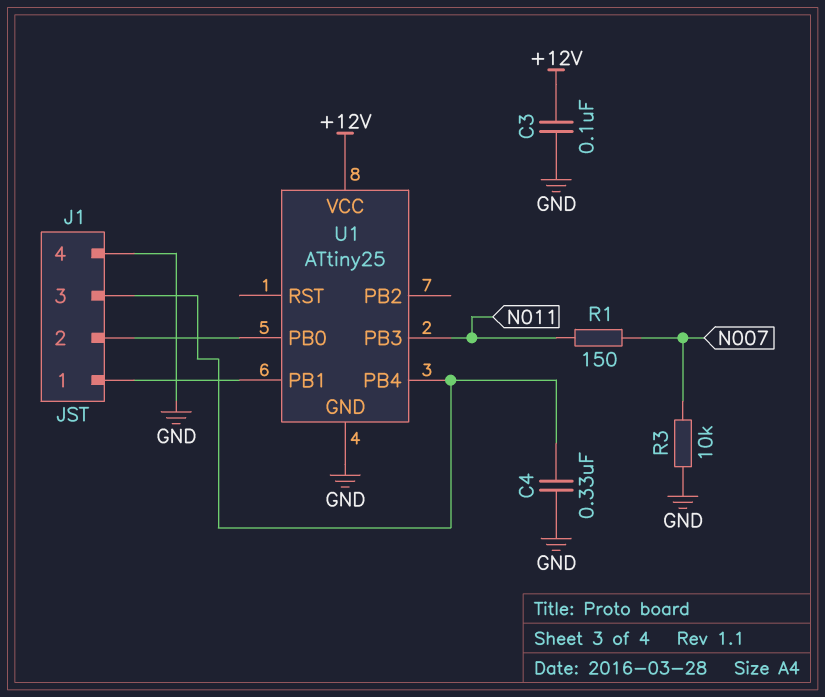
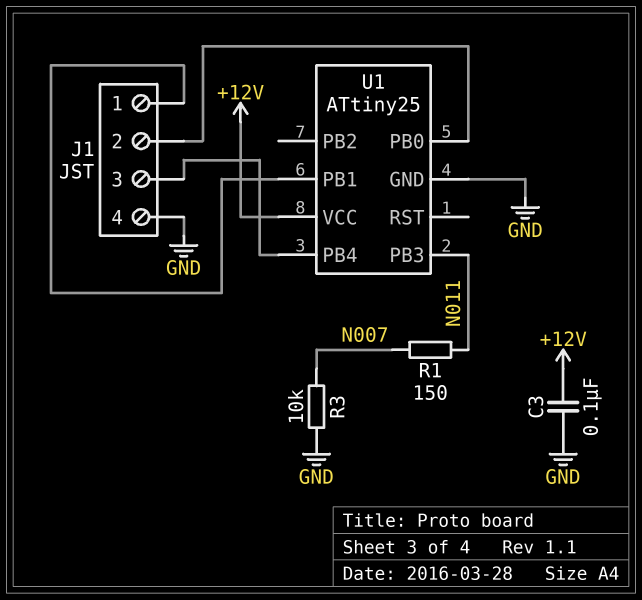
C4: 330nF (GND, J1/3) -> none

